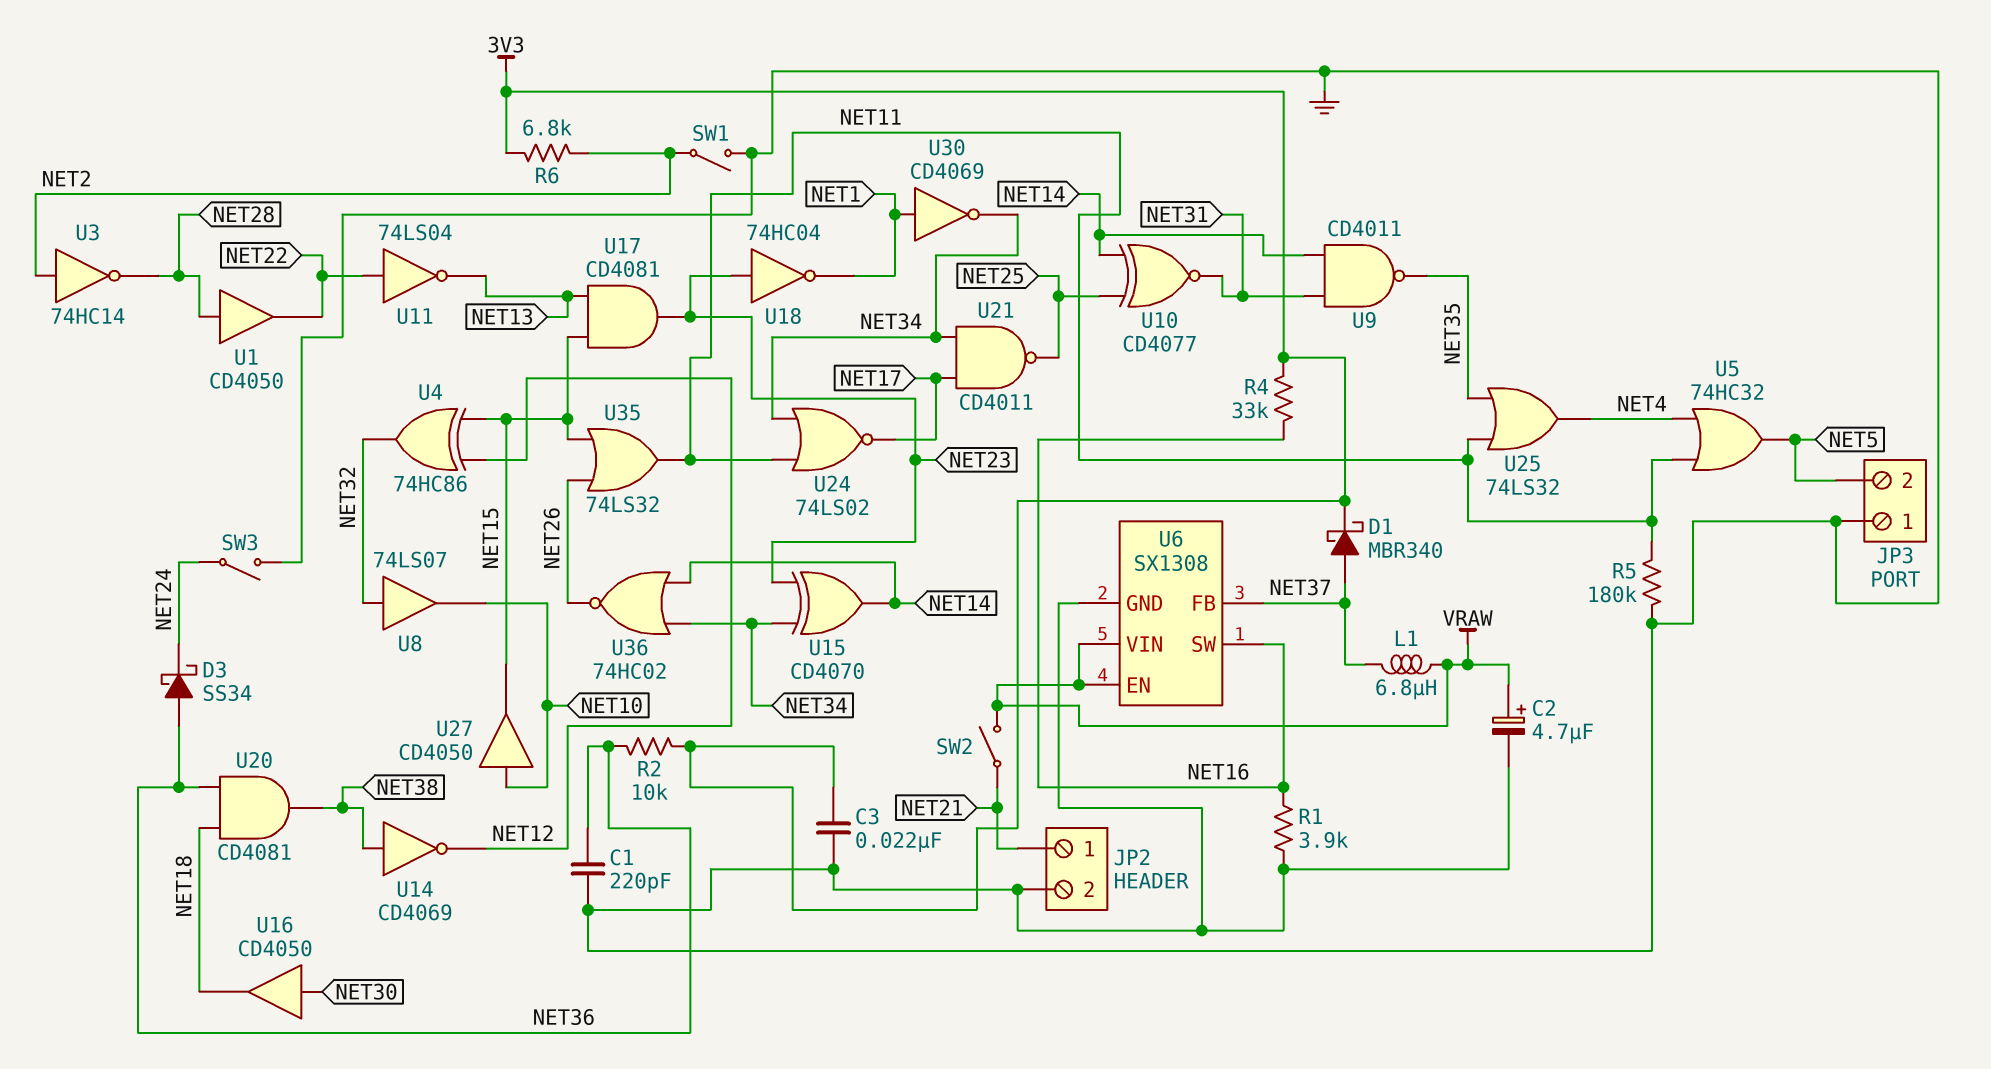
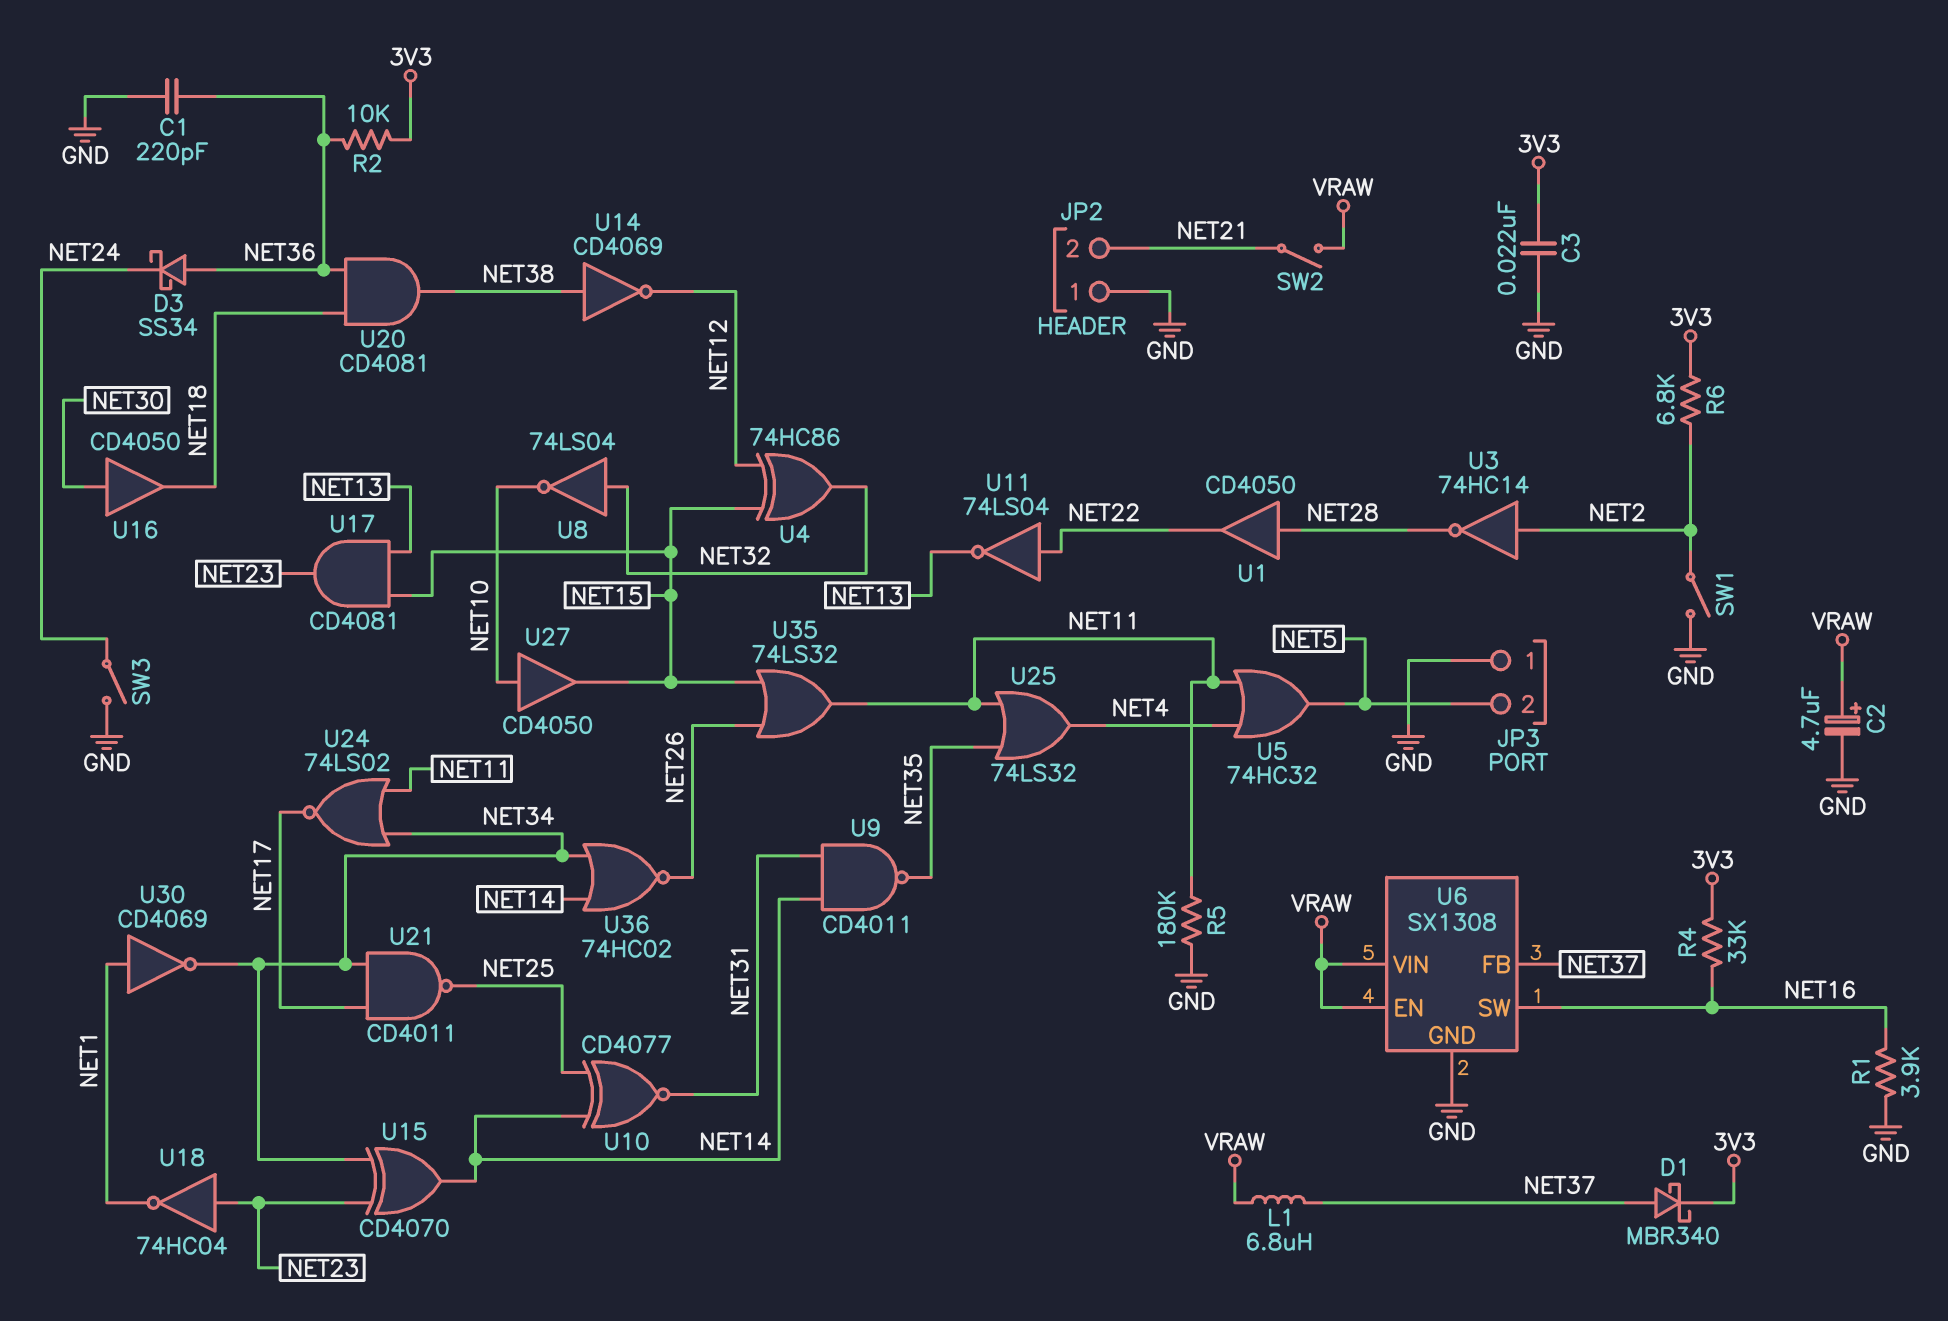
JP2 pin 1: NET21 -> GND
JP2 pin 2: GND -> NET21
U8: buffer 74LS07 (in NET32, out NET10) -> NOT 74LS04 (in NET32, out NET10)

